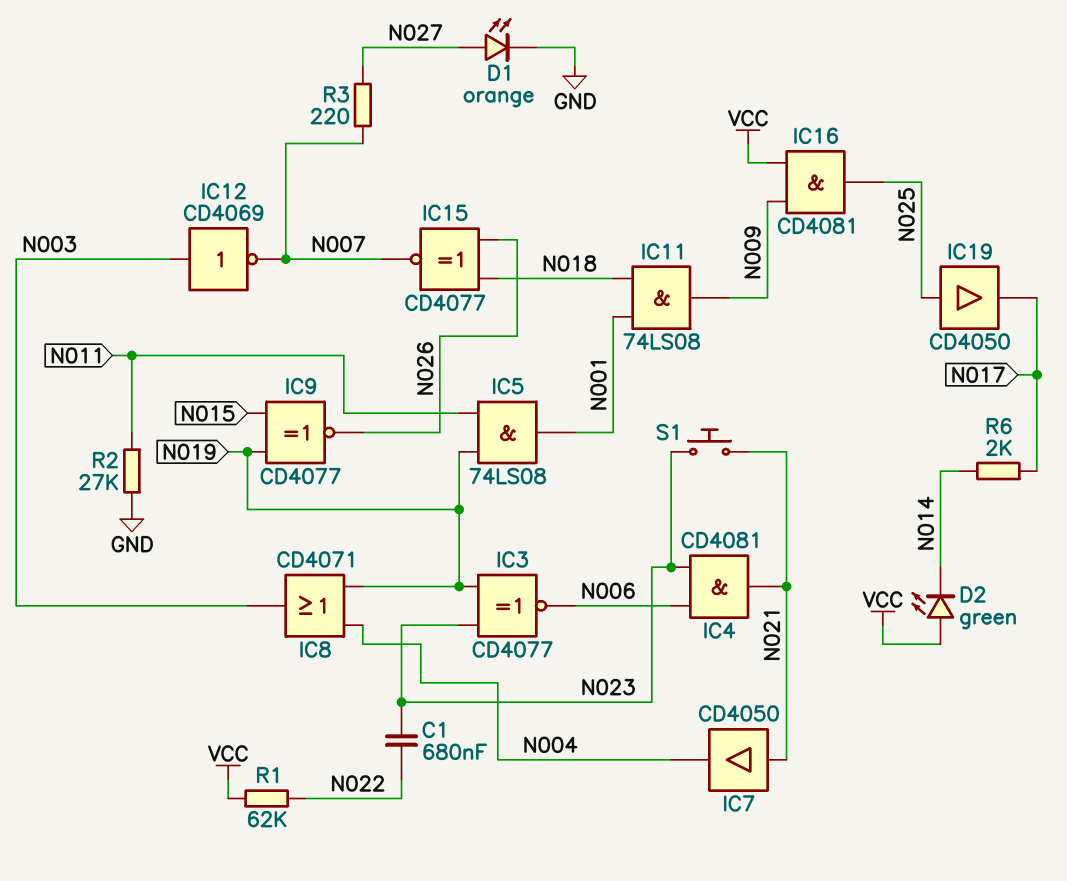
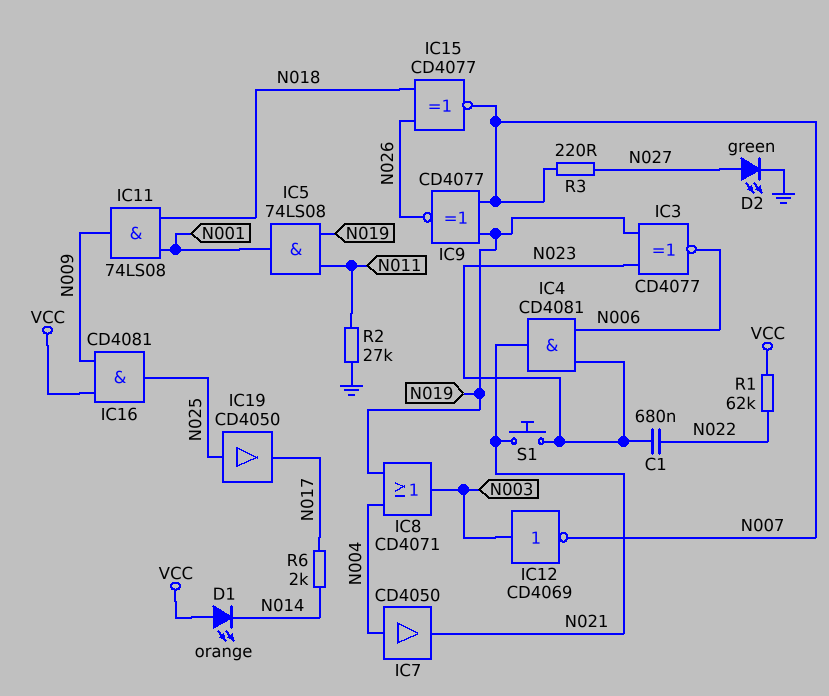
D1: LED orange (A N027, K GND) -> LED orange (A VCC, K N014)
D2: LED green (A VCC, K N014) -> LED green (A N027, K GND)
IC7: buffer CD4050 (in N021, out N004) -> buffer CD4050 (in N004, out N021)
IC9: XNOR CD4077 (in N015, in N019, out N026) -> XNOR CD4077 (in N007, in N019, out N026)

